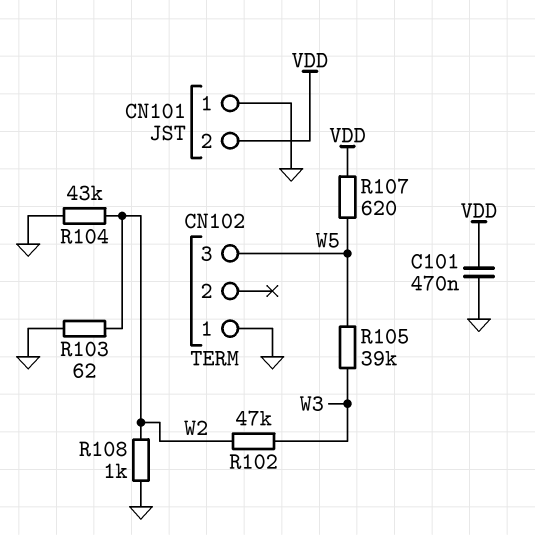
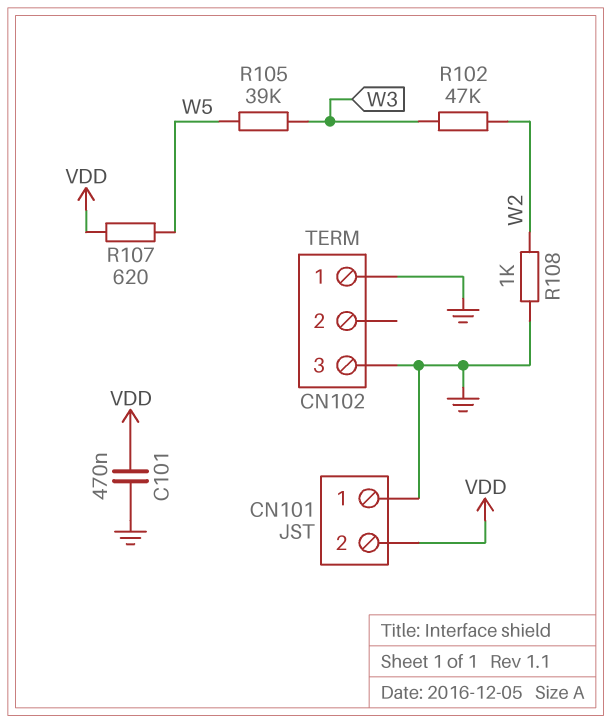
CN102 pin 3: W5 -> GND
R103: 62 (GND, W2) -> none
R104: 43k (GND, W2) -> none

